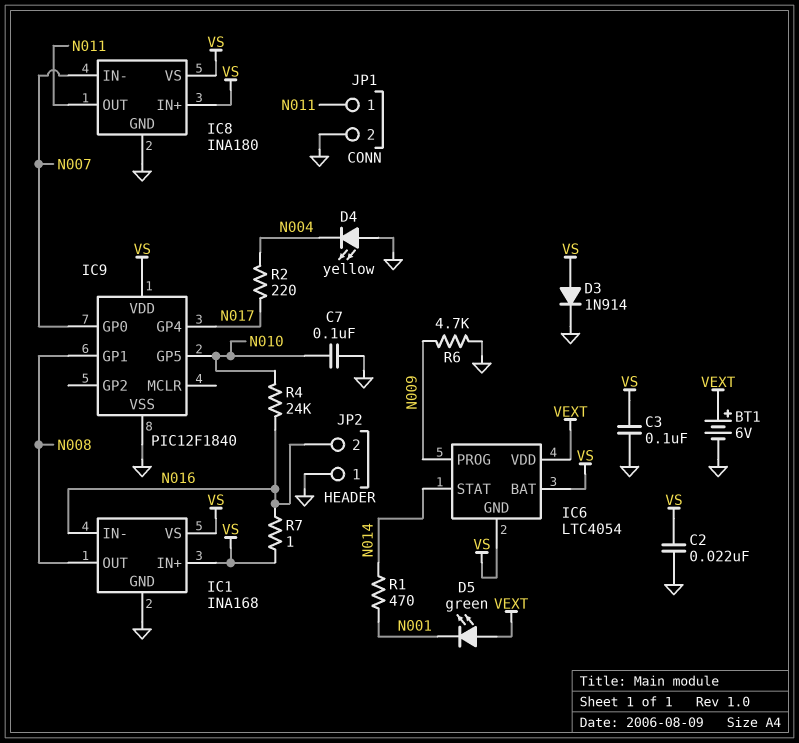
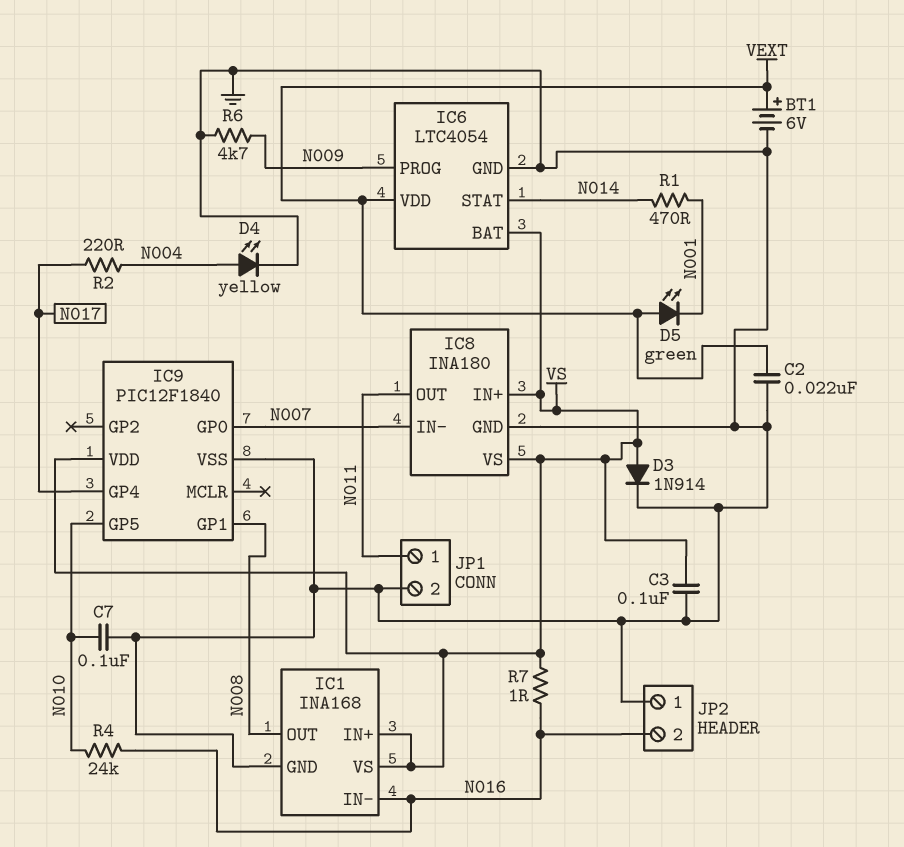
C2: 22nF (GND, VS) -> 22nF (GND, VEXT)
D4: LED yellow (A GND, K N004) -> LED yellow (A N004, K GND)
IC6 pin GND: VS -> GND

